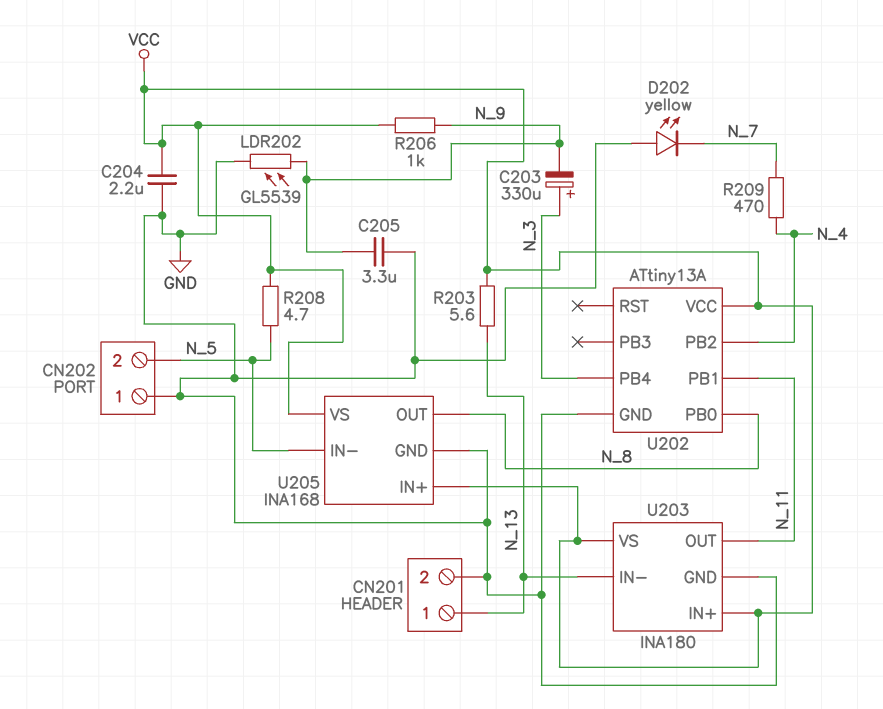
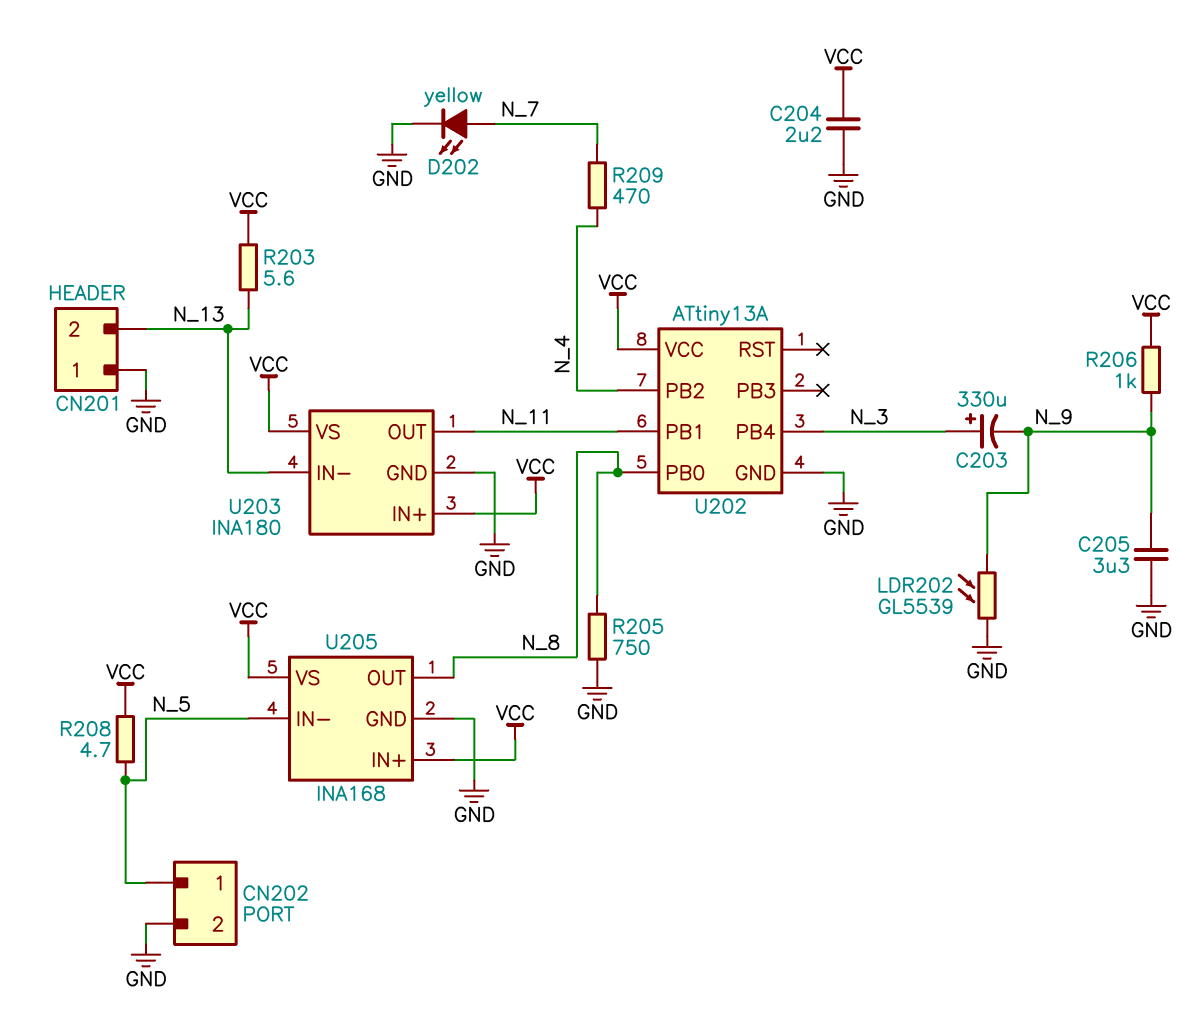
CN201 pin 1: N_13 -> GND
CN201 pin 2: GND -> N_13
CN202 pin 1: GND -> N_5
CN202 pin 2: N_5 -> GND
D202: LED yellow (A GND, K N_7) -> LED yellow (A N_7, K GND)
R205: none -> 750 (GND, N_8)

